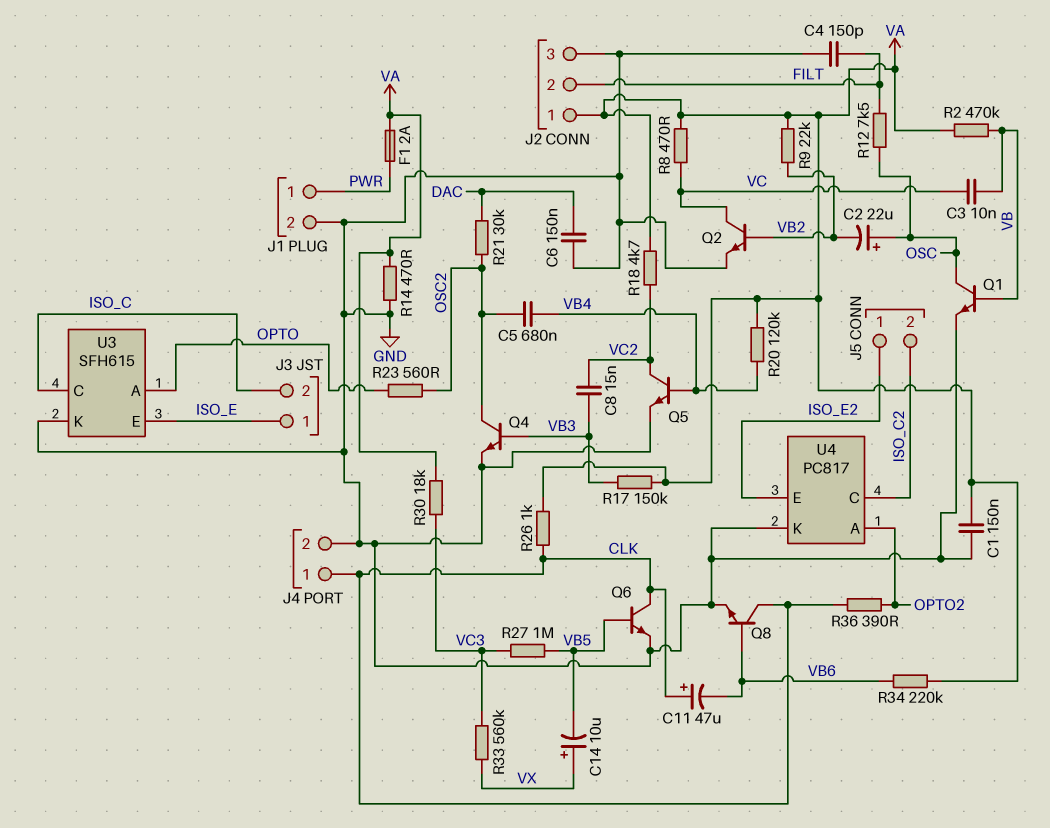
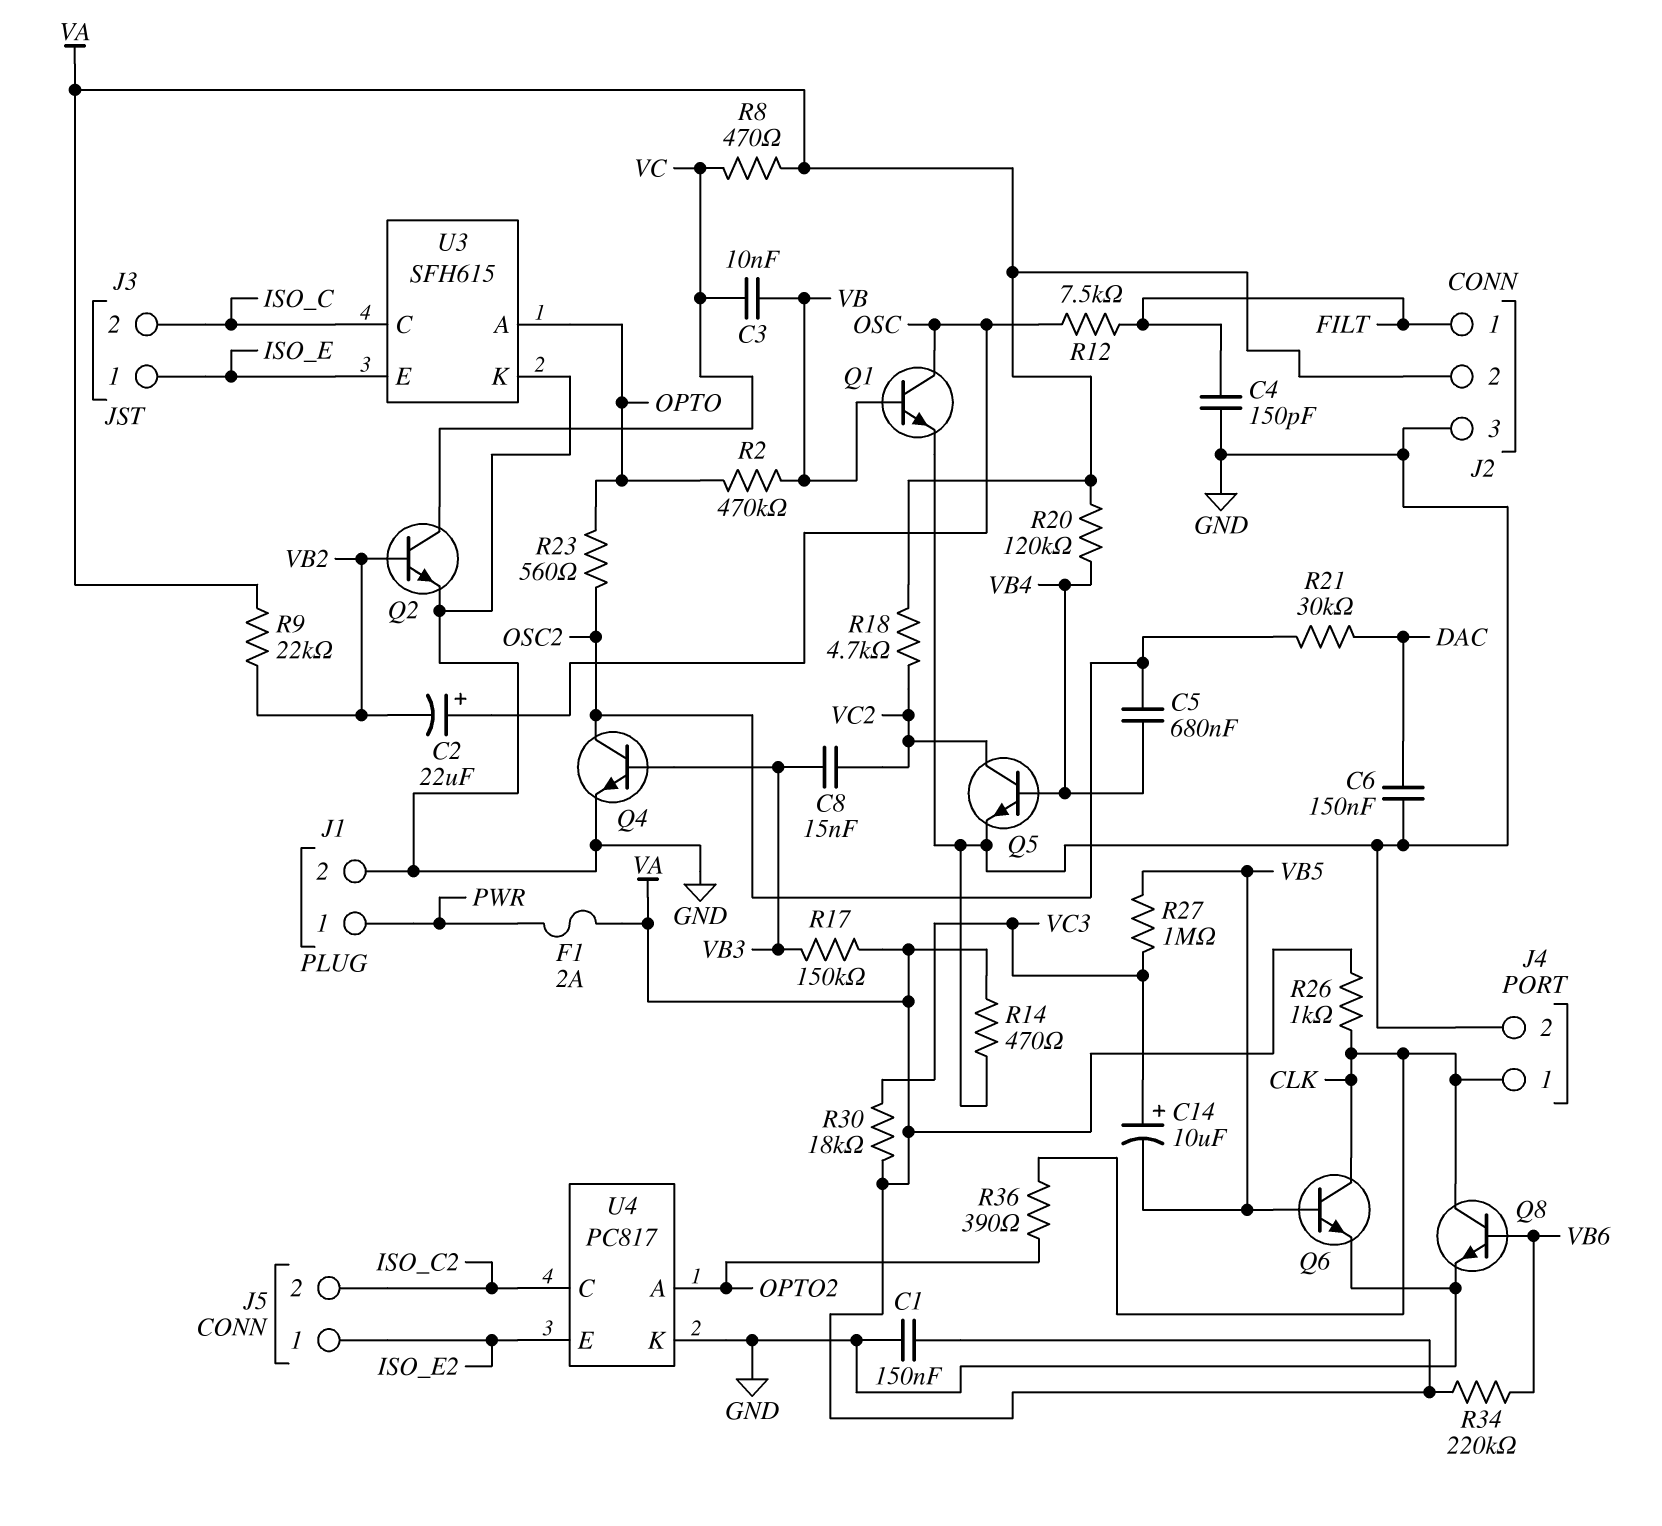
C11: 47uF (plus CLK, minus VB6) -> none
C14: 10uF (plus VX, minus VB5) -> 10uF (plus VC3, minus VB5)
J2 pin 1: VA -> FILT
J2 pin 2: FILT -> VA
R2: 470k (VA, VB) -> 470k (OPTO, VB)
R33: 560k (VC3, VX) -> none

